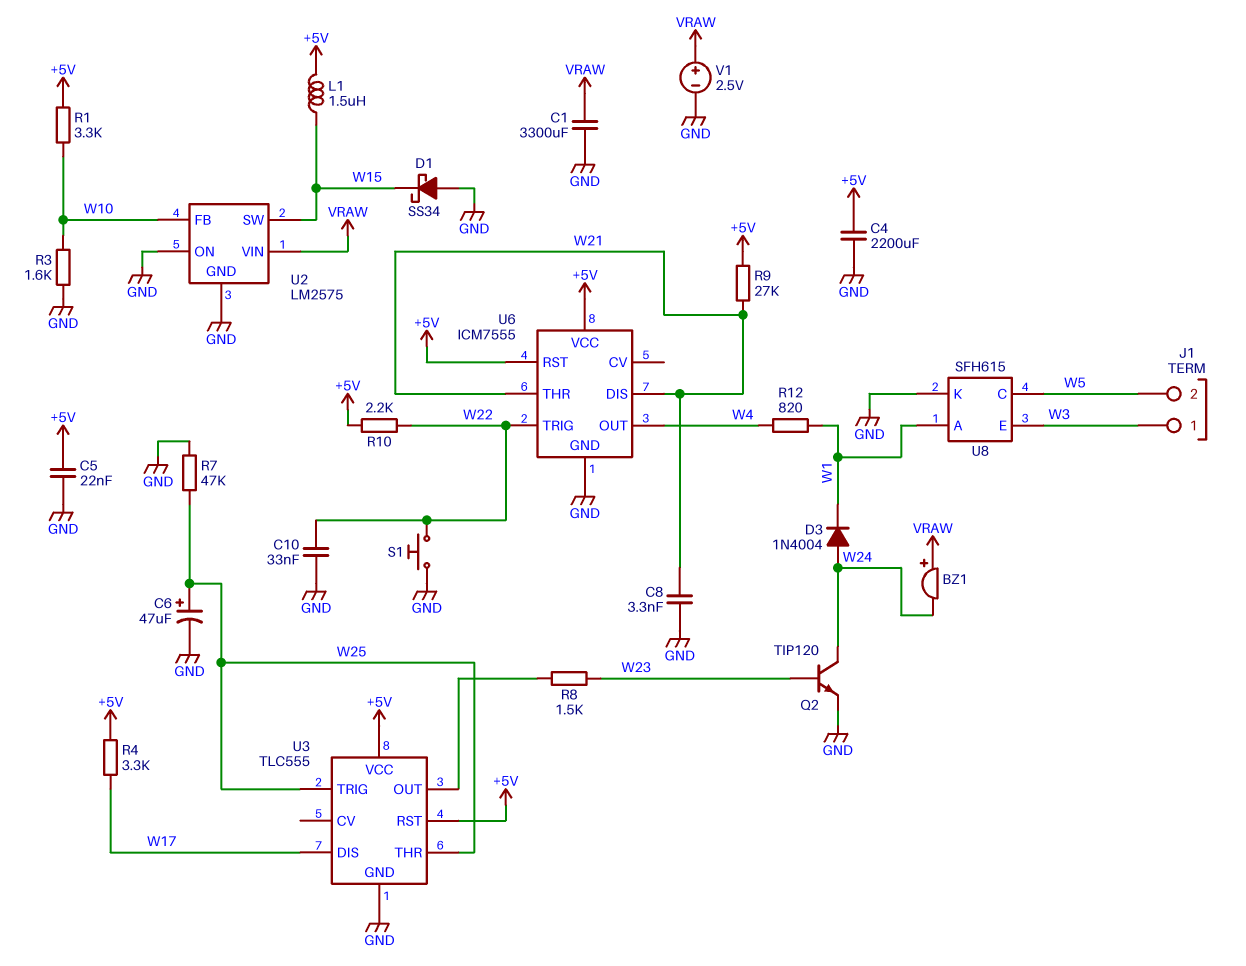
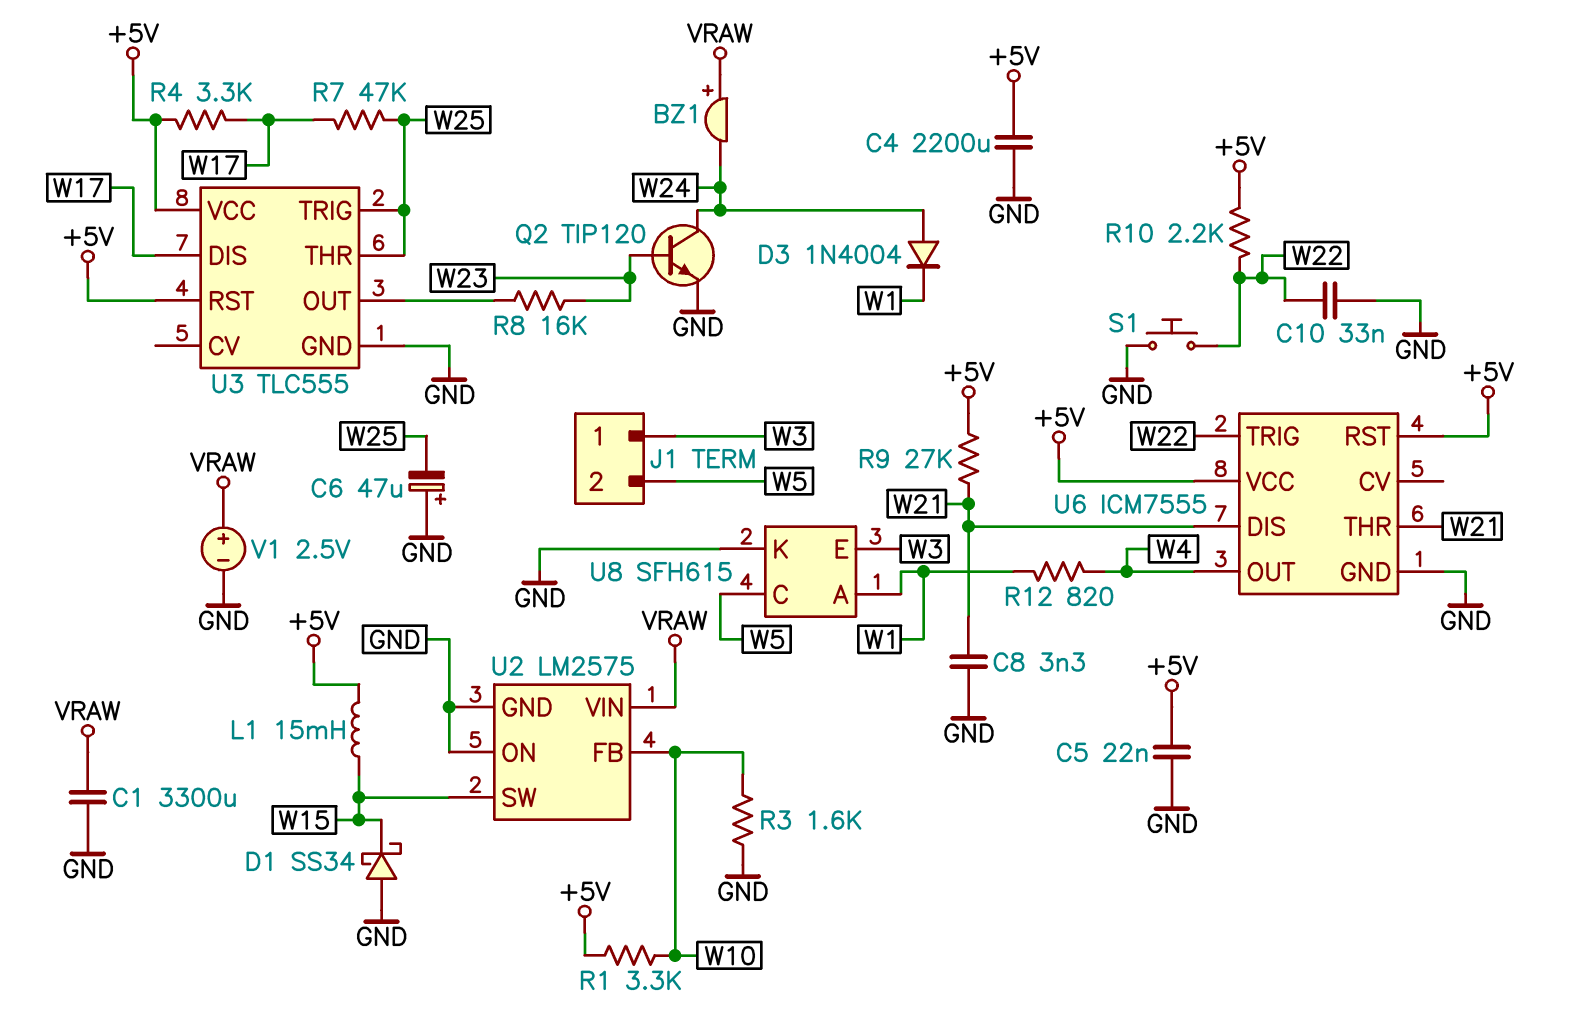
C6: 47uF (plus W25, minus GND) -> 47uF (plus GND, minus W25)
L1: 1.5uH (+5V, W15) -> 15mH (+5V, W15)
R7: 47k (GND, W25) -> 47k (W17, W25)
R8: 1.5k (U3/OUT, W23) -> 16k (U3/OUT, W23)

